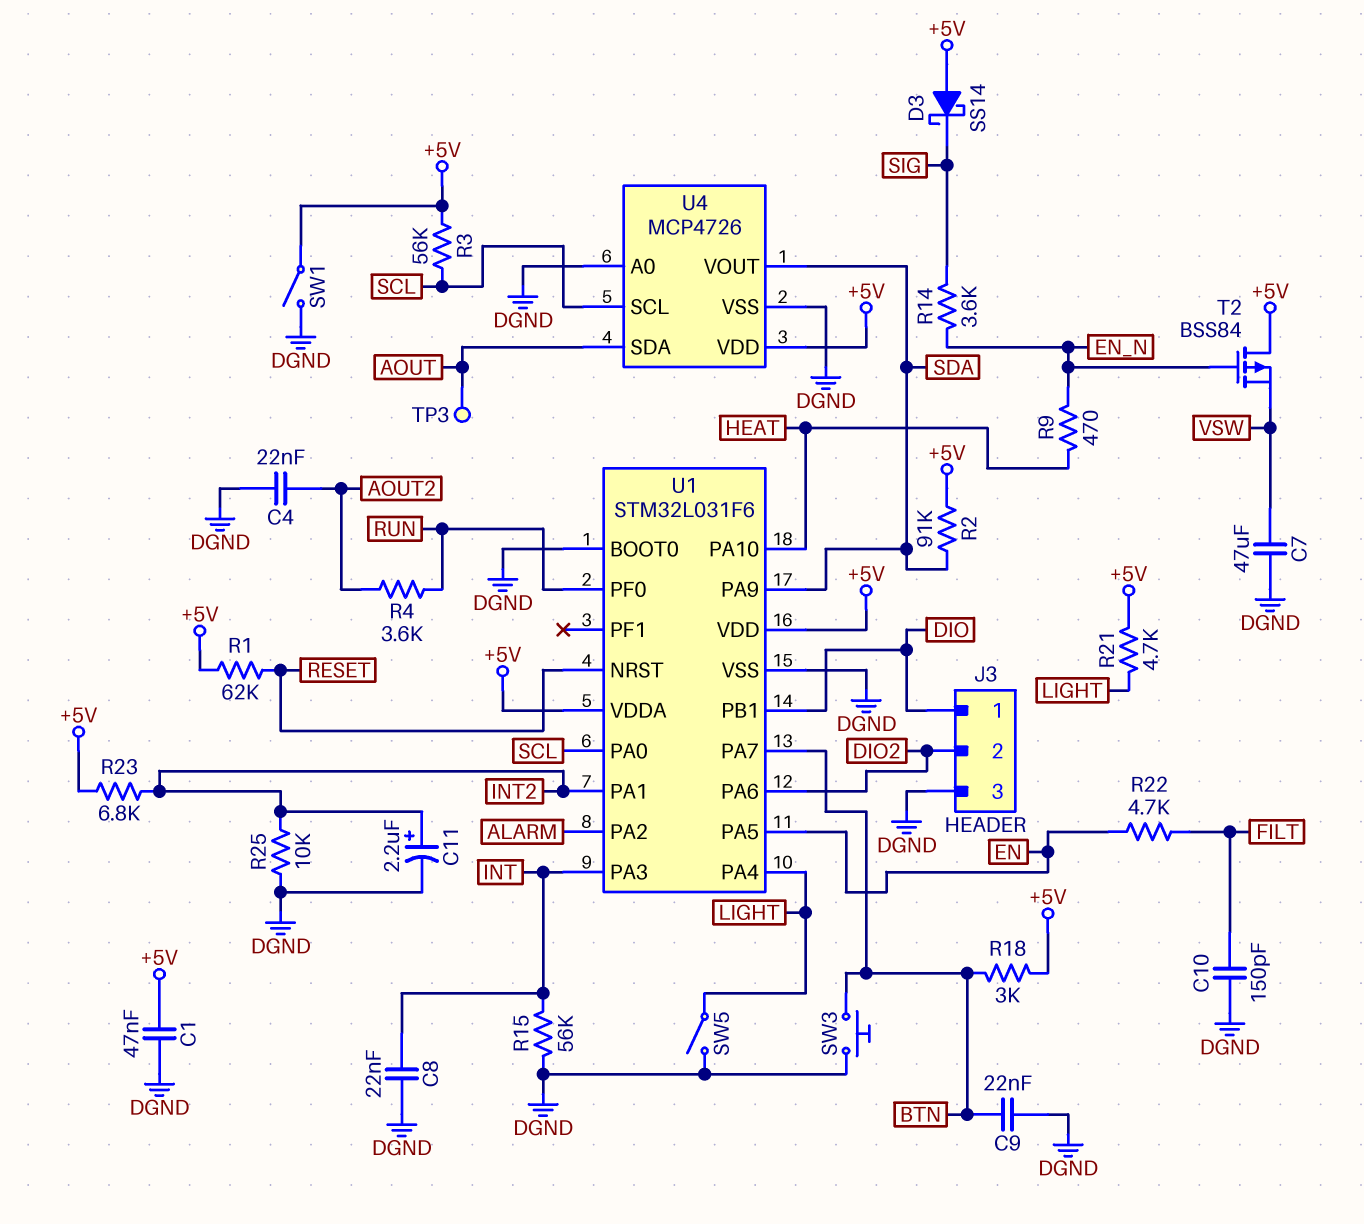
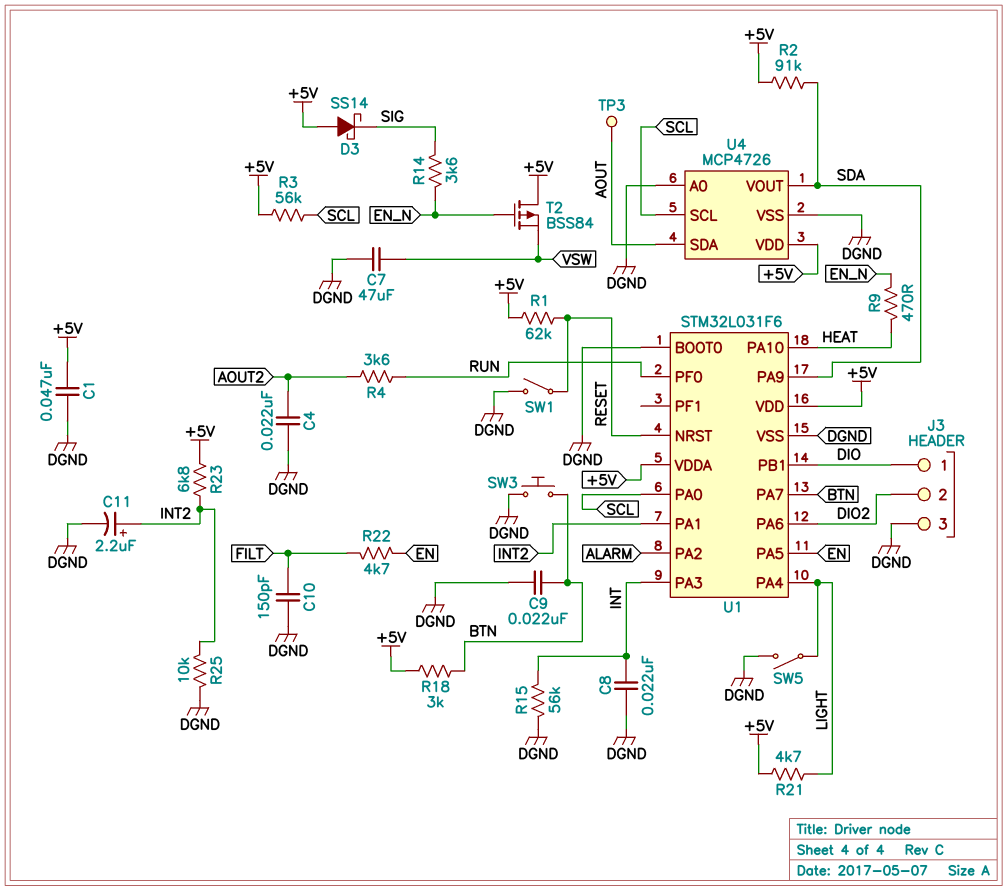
SW1: switch (+5V, DGND) -> switch (DGND, RESET)

